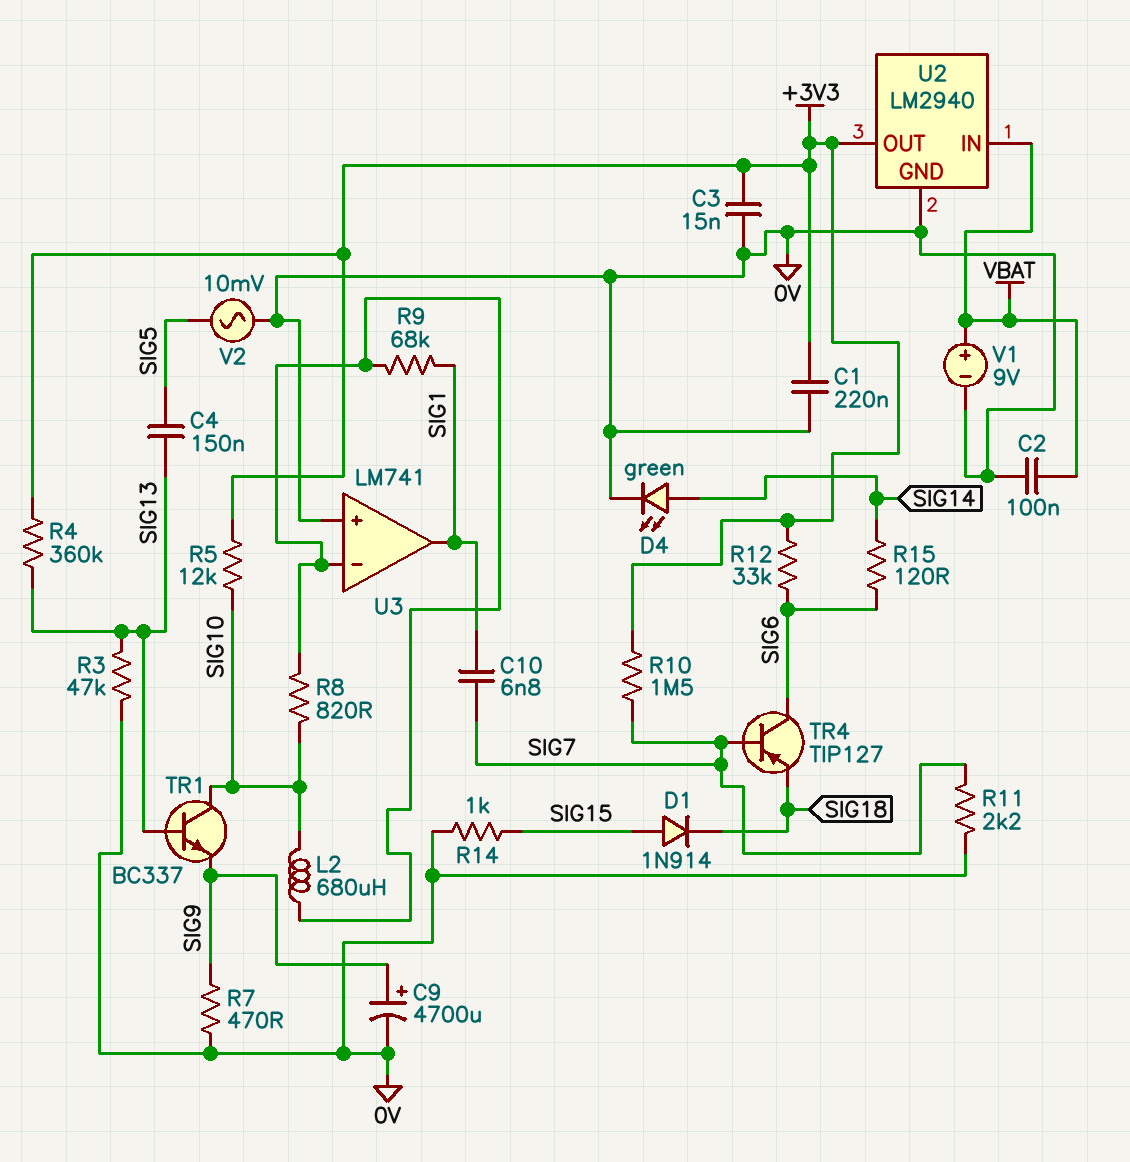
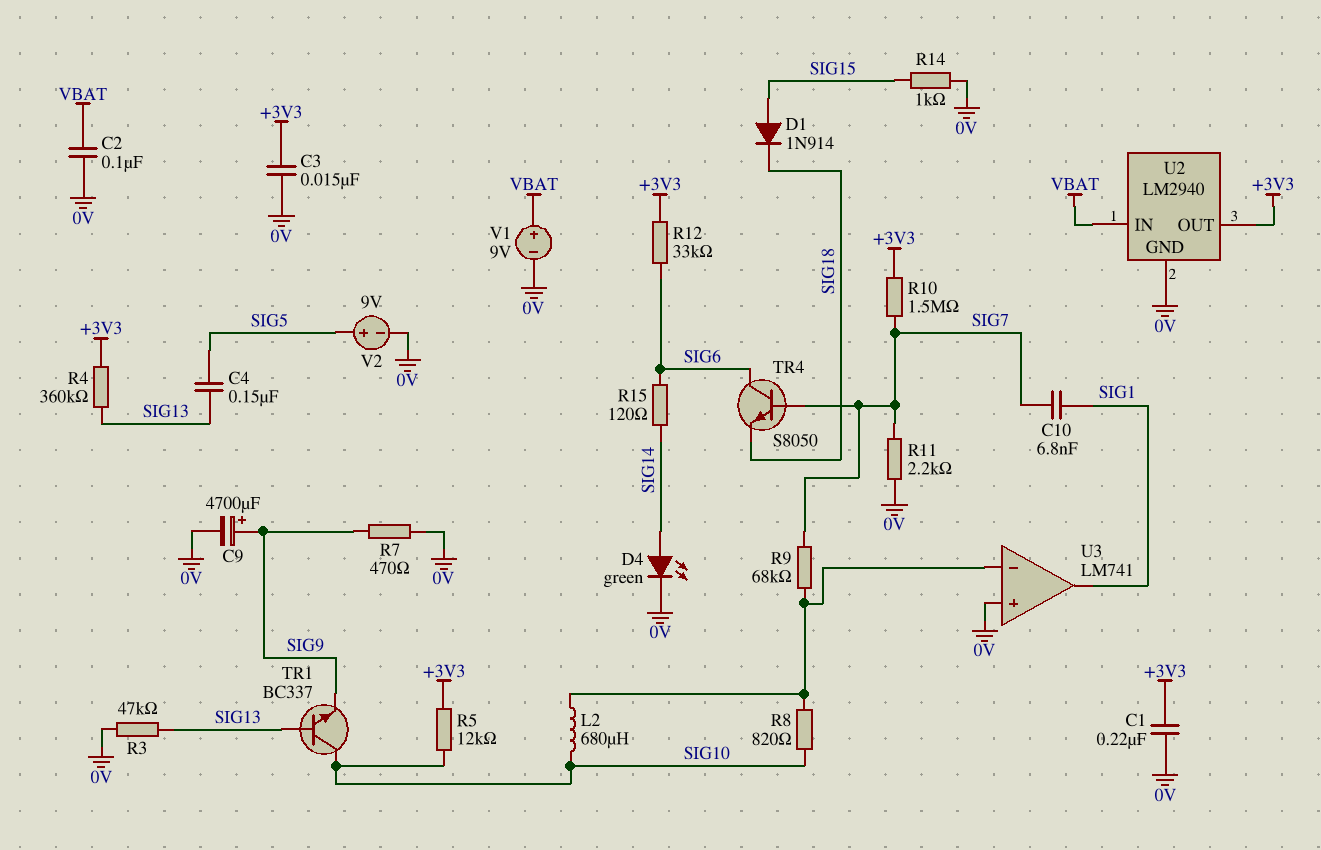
R9: 68k (SIG1, U3/in-) -> 68k (SIG7, U3/in-)
TR4: PNP TIP127 (B SIG7, C SIG6, E SIG18) -> NPN S8050 (B SIG7, C SIG6, E SIG18)
V2: AC 10mV (0V, SIG5) -> 9V (plus SIG5, minus 0V)

